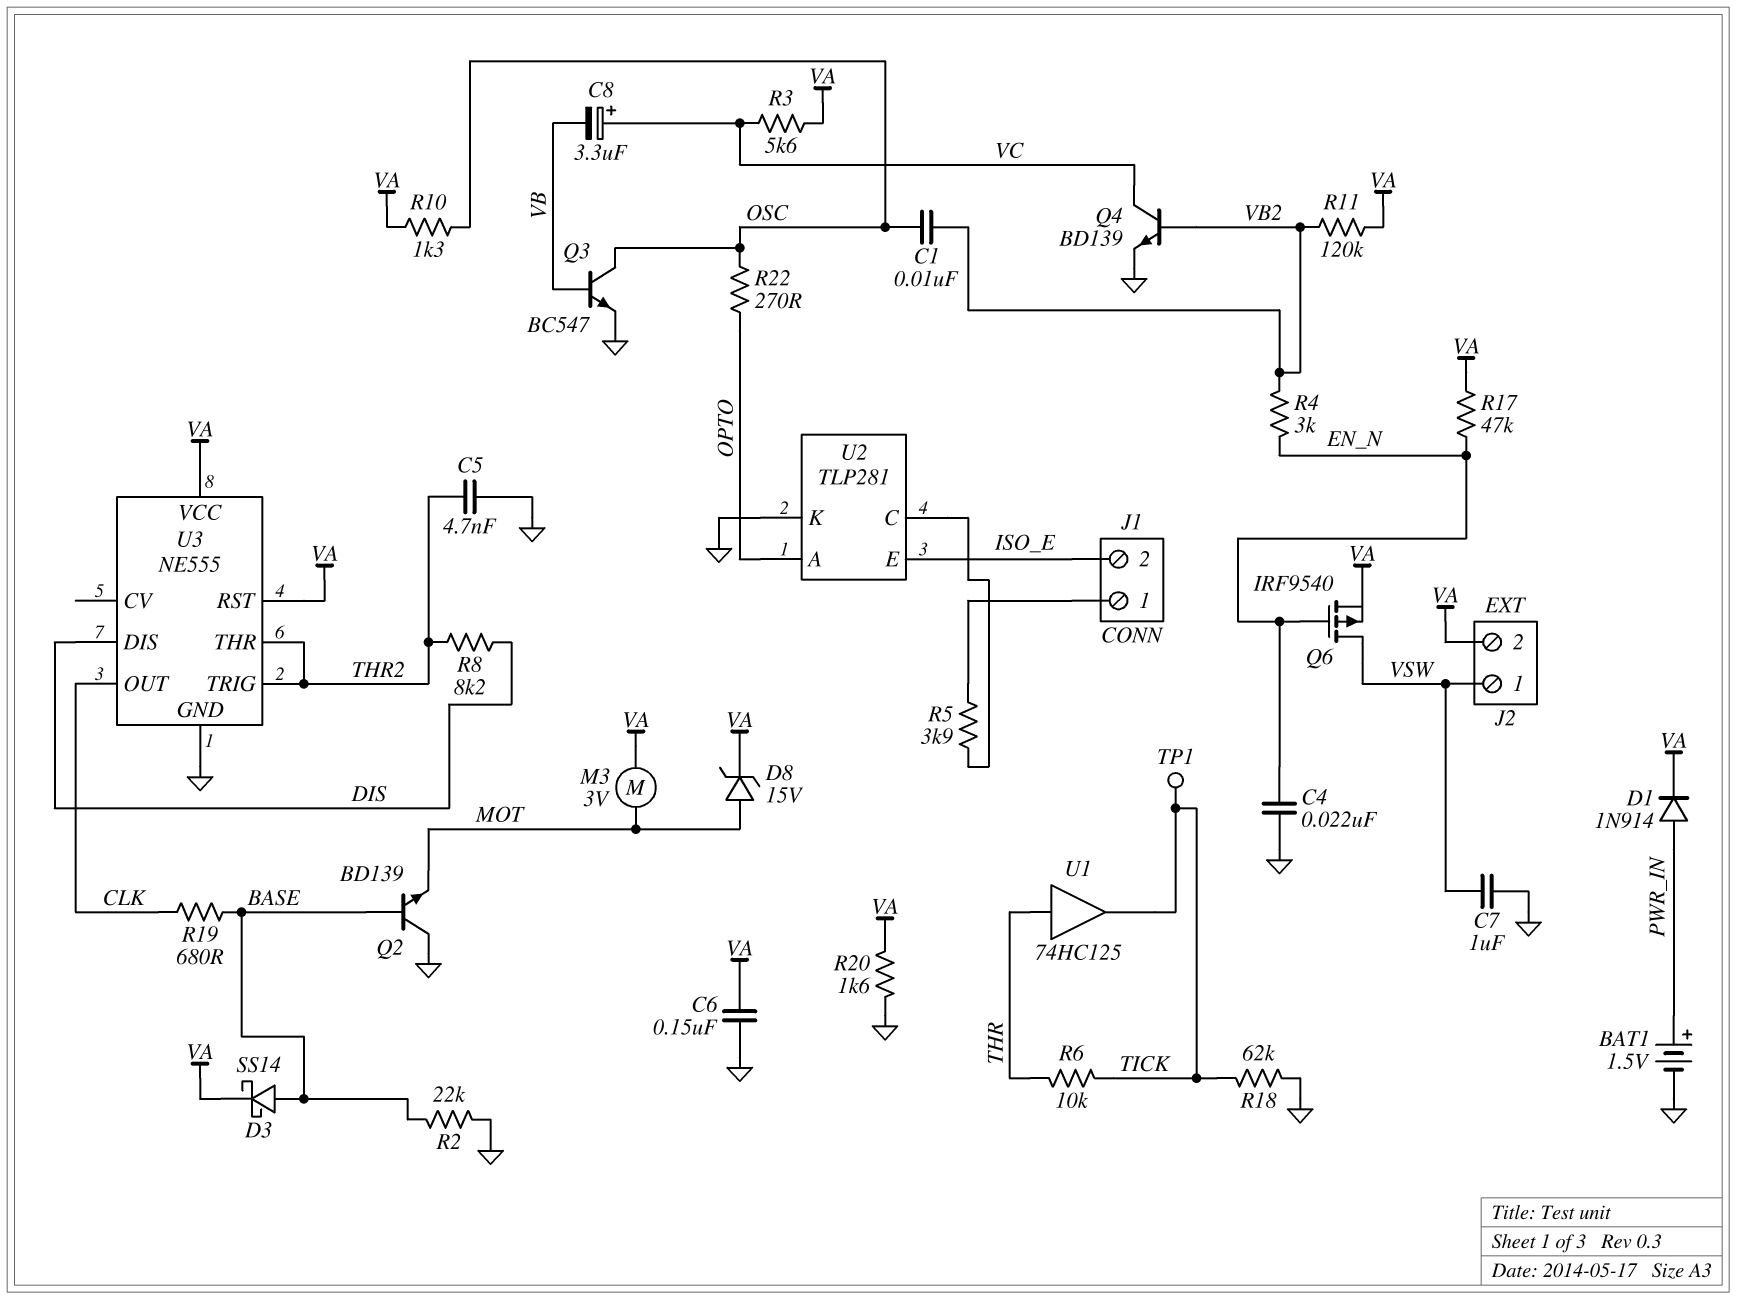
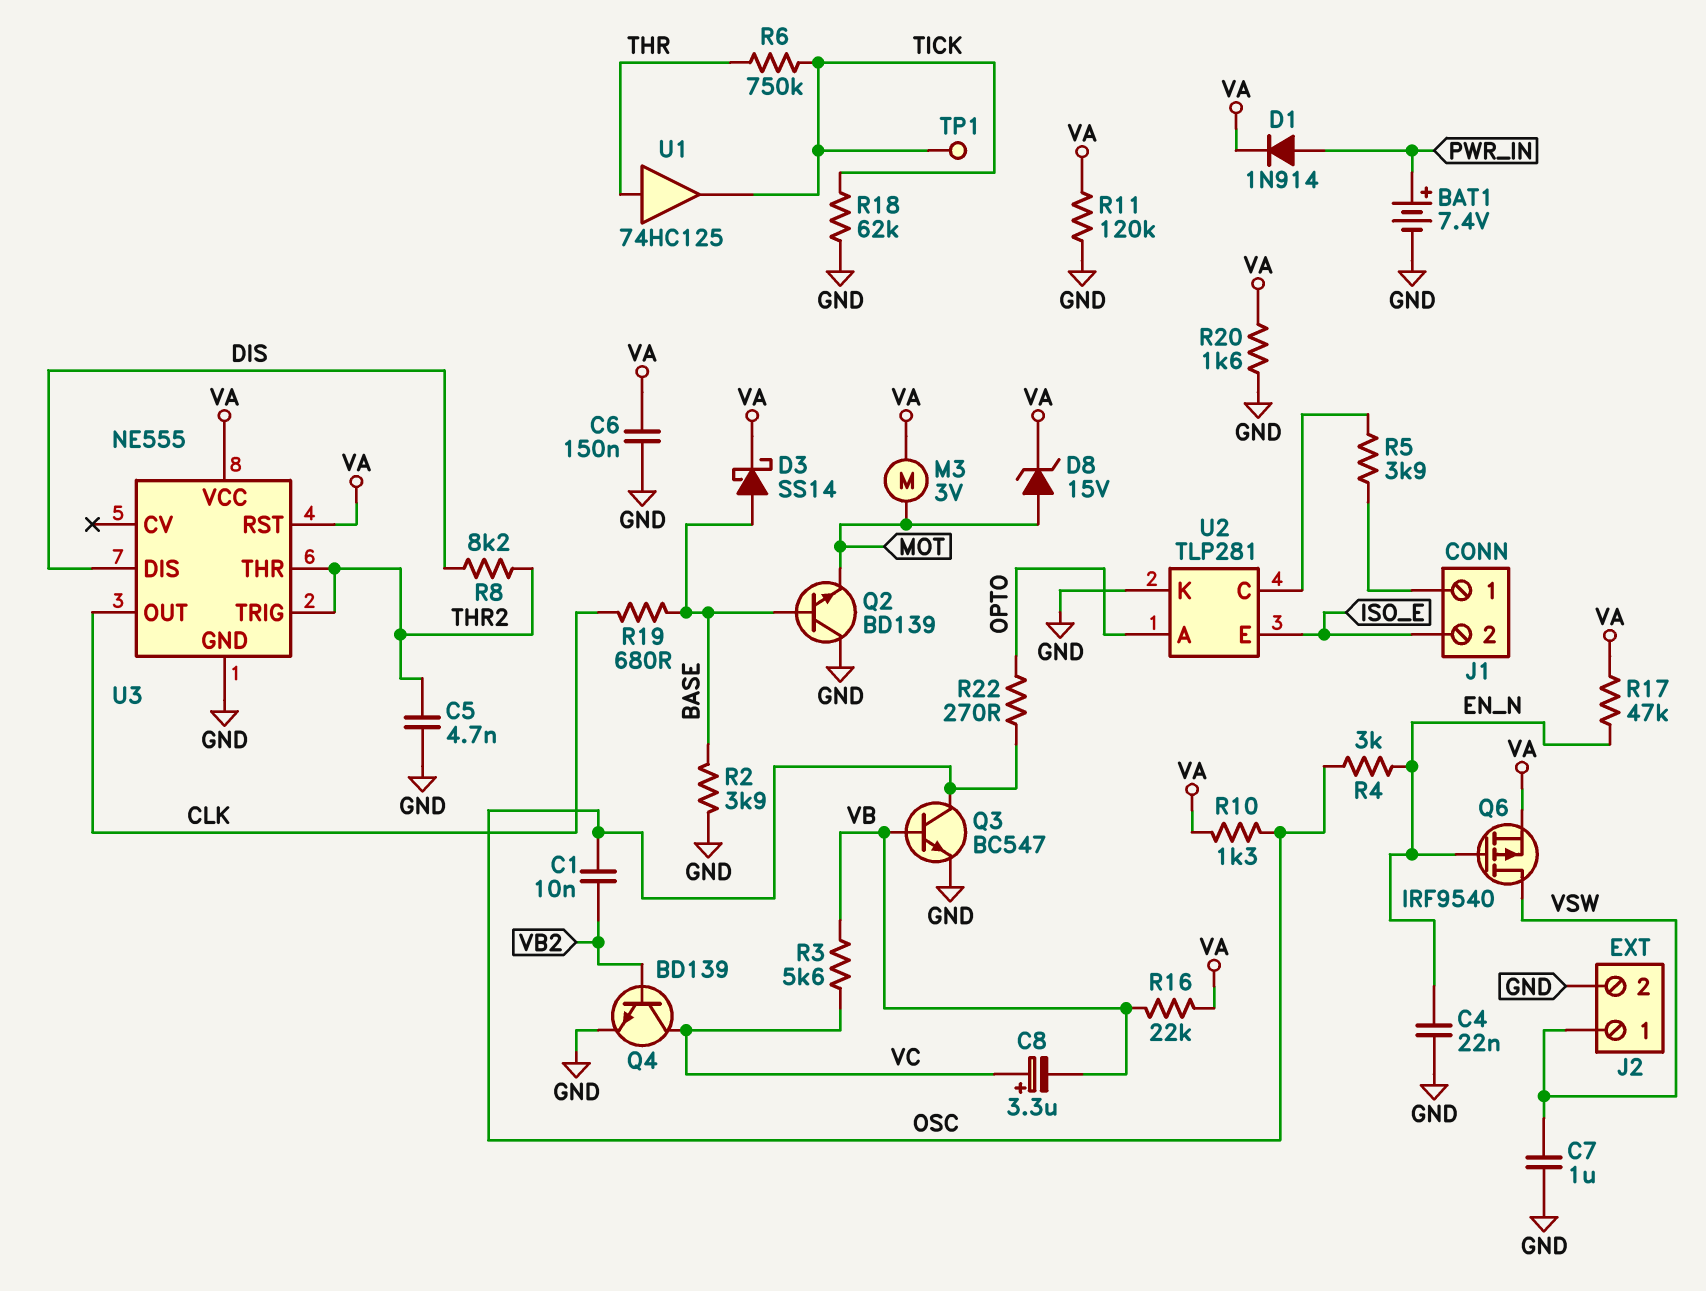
BAT1: 1.5V (plus PWR_IN, minus GND) -> 7.4V (plus PWR_IN, minus GND)
J2 pin 2: VA -> GND
R2: 22k (BASE, GND) -> 3.9k (BASE, GND)
R3: 5.6k (VA, VC) -> 5.6k (VB, VC)
R4: 3k (EN_N, VB2) -> 3k (EN_N, OSC)
R6: 10k (THR, TICK) -> 750k (THR, TICK)
R11: 120k (VA, VB2) -> 120k (GND, VA)
R16: none -> 22k (VA, VB)

